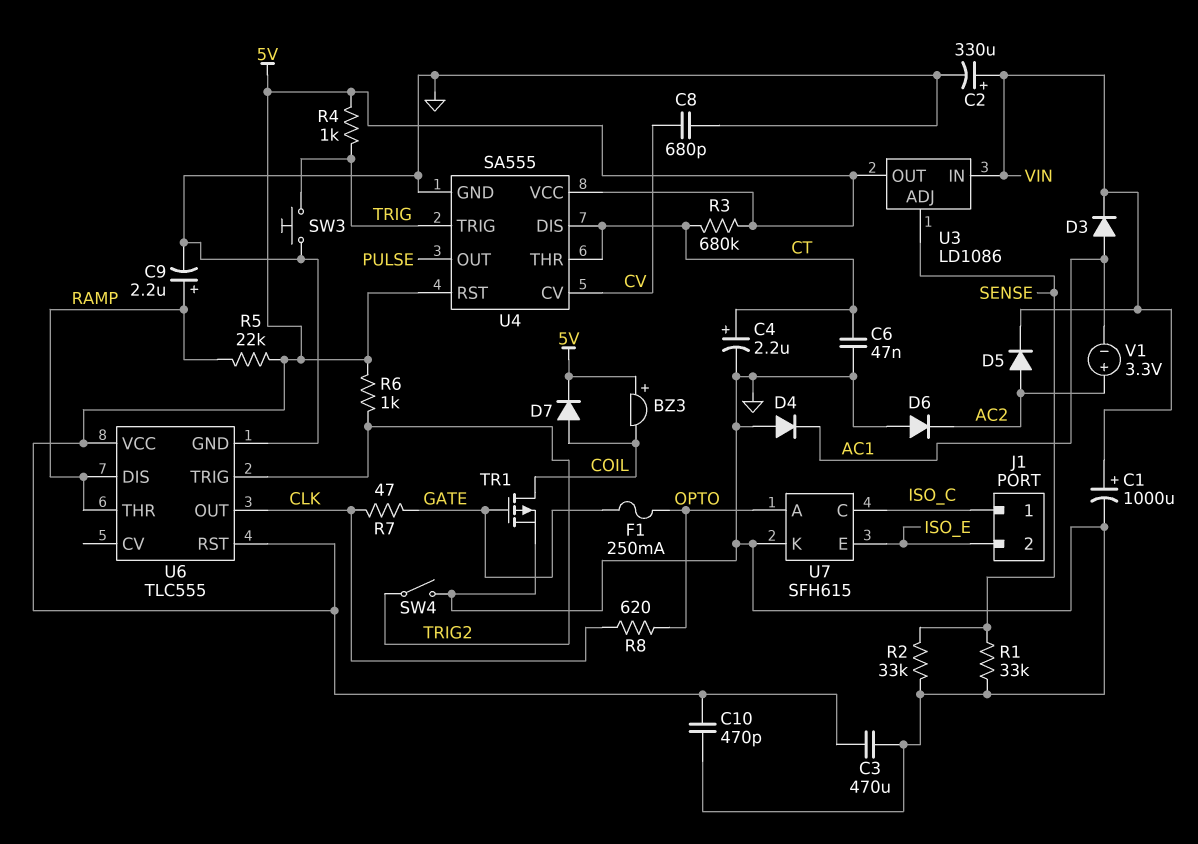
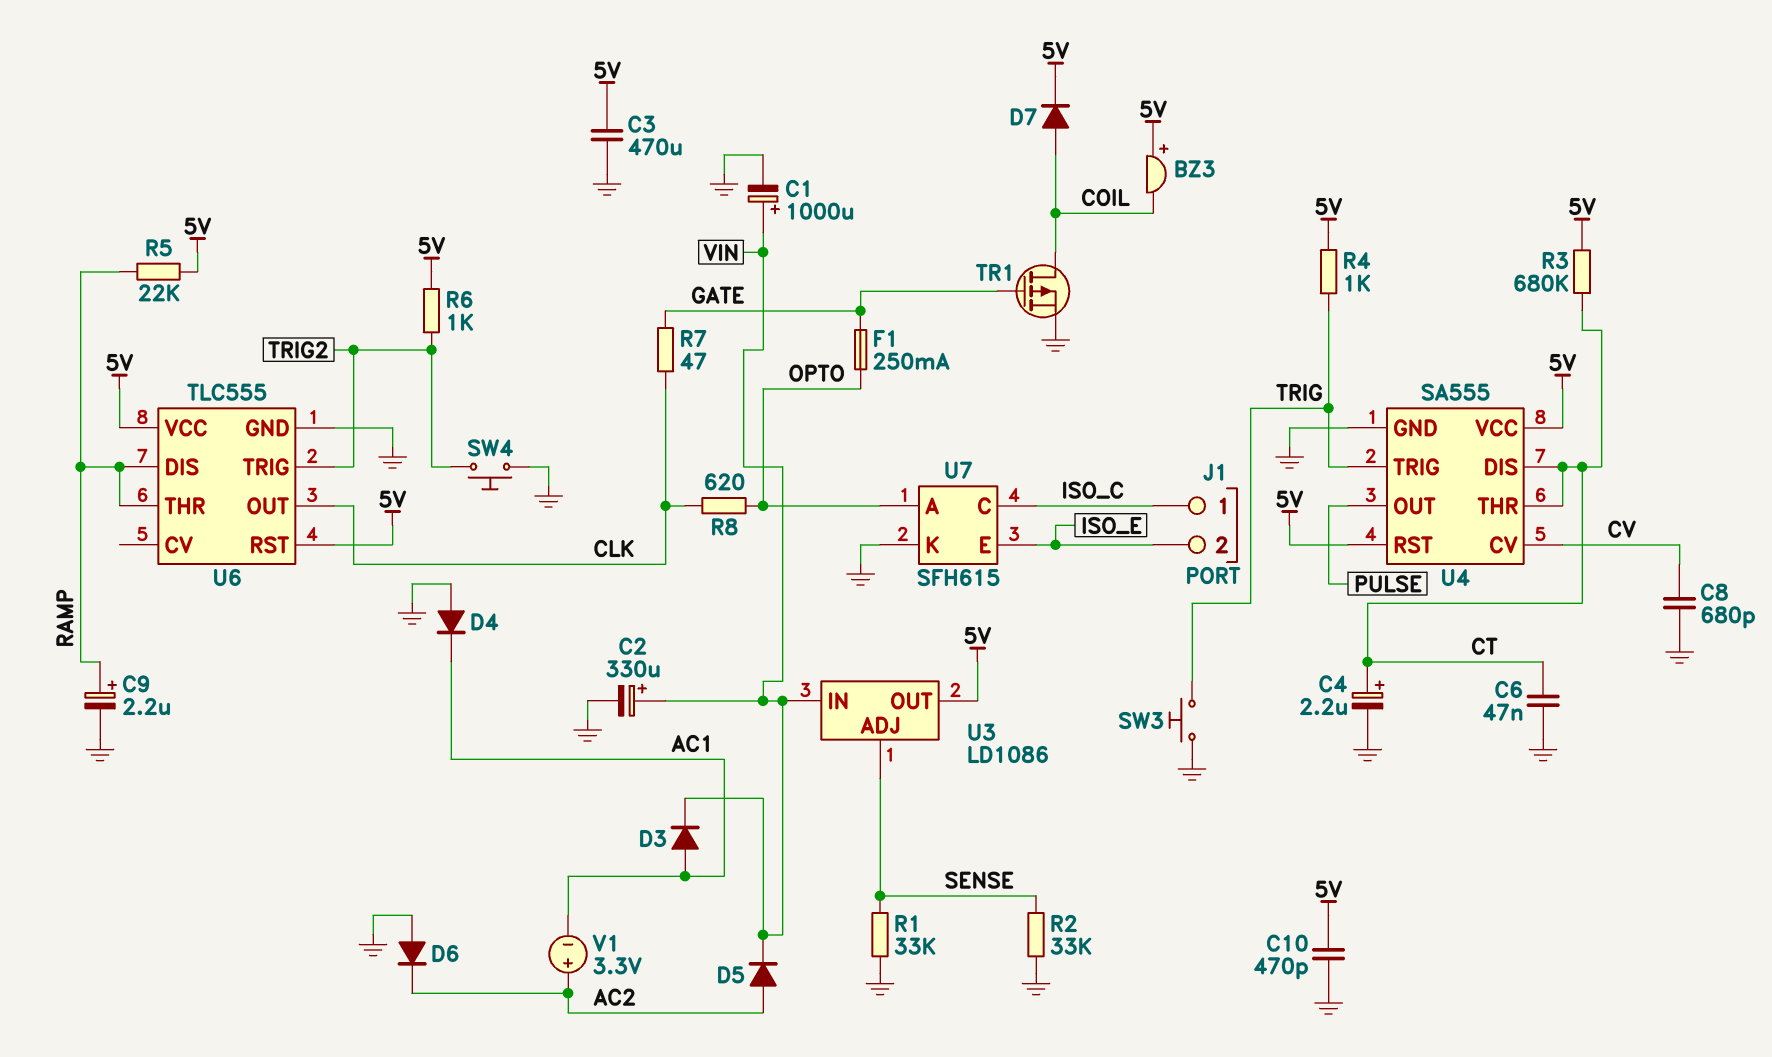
SW4: switch (GND, TRIG2) -> button (GND, TRIG2)

